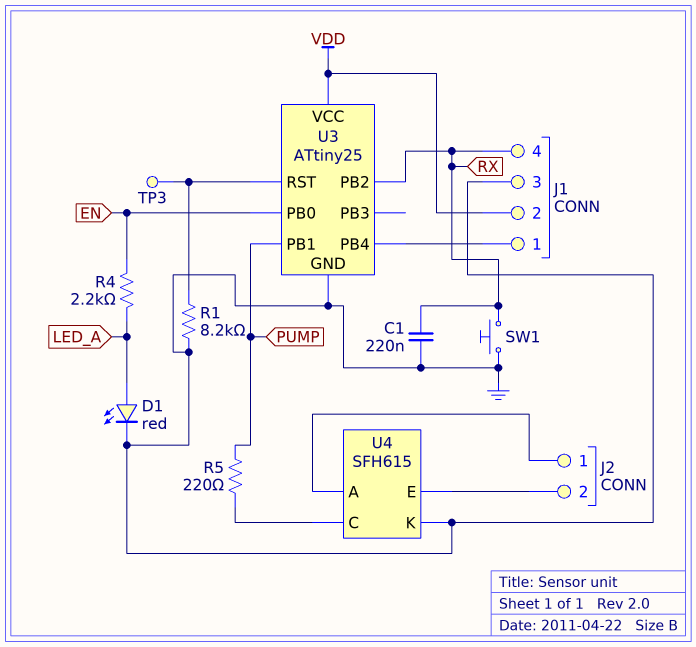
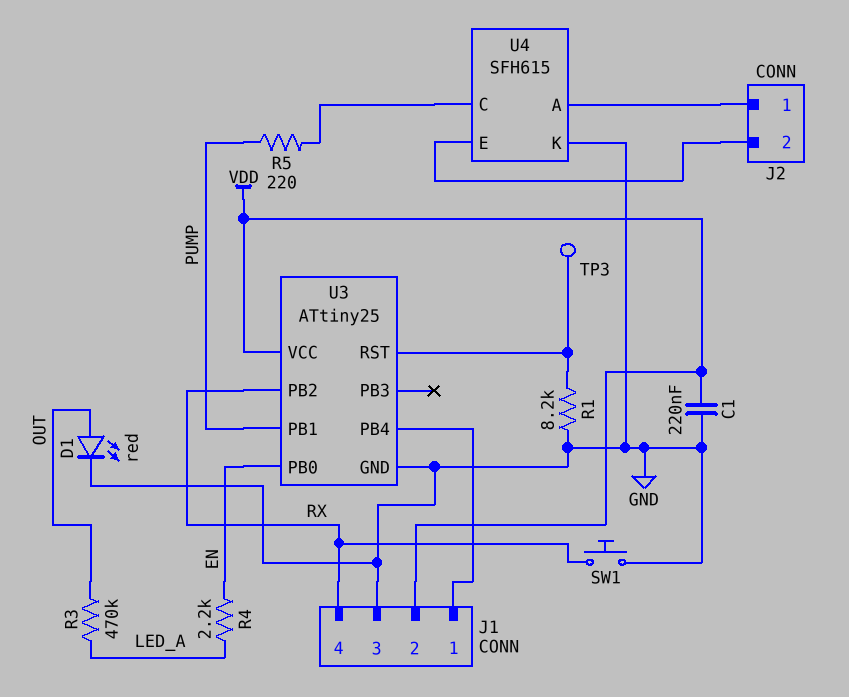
C1: 220nF (GND, RX) -> 220nF (GND, VDD)
D1: LED red (A LED_A, K GND) -> LED red (A OUT, K GND)
R3: none -> 470k (LED_A, OUT)

